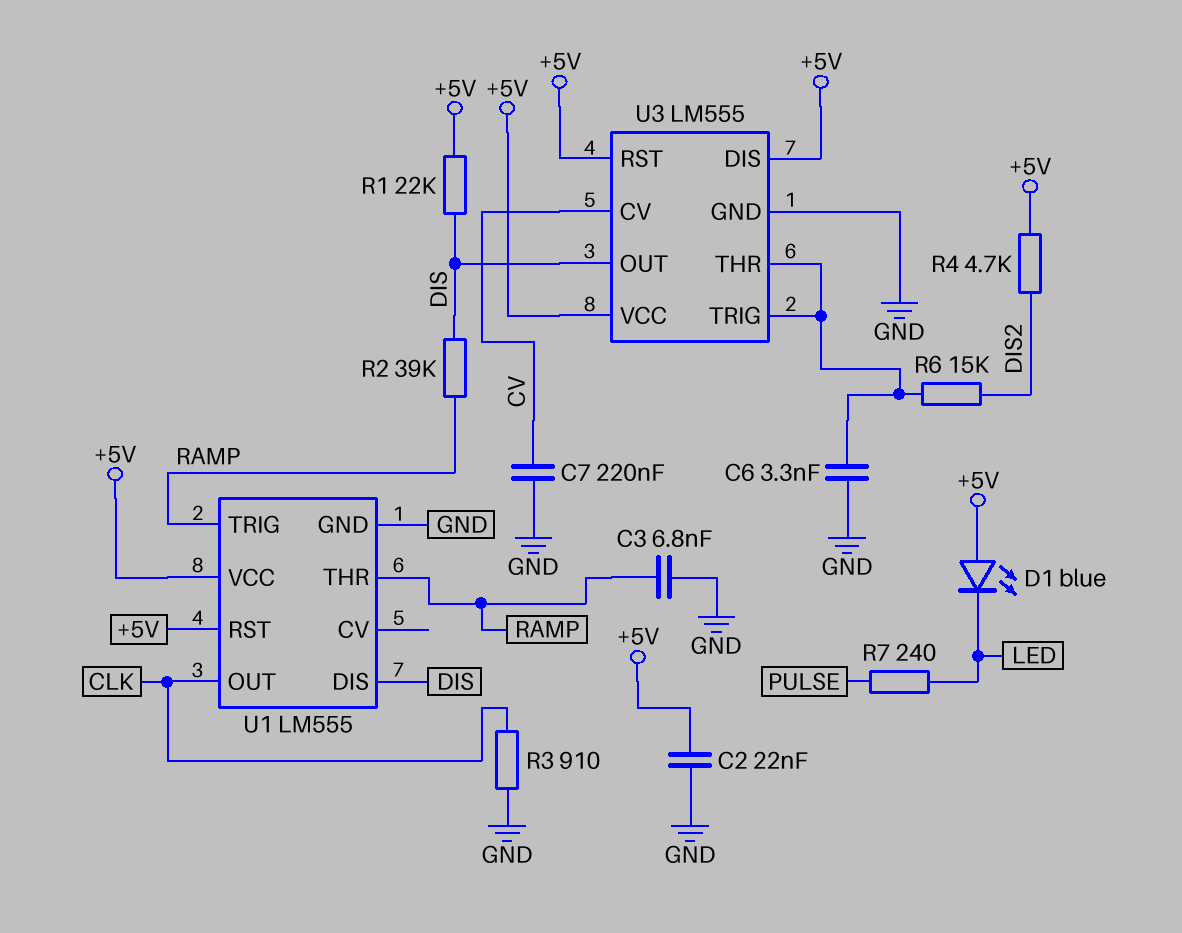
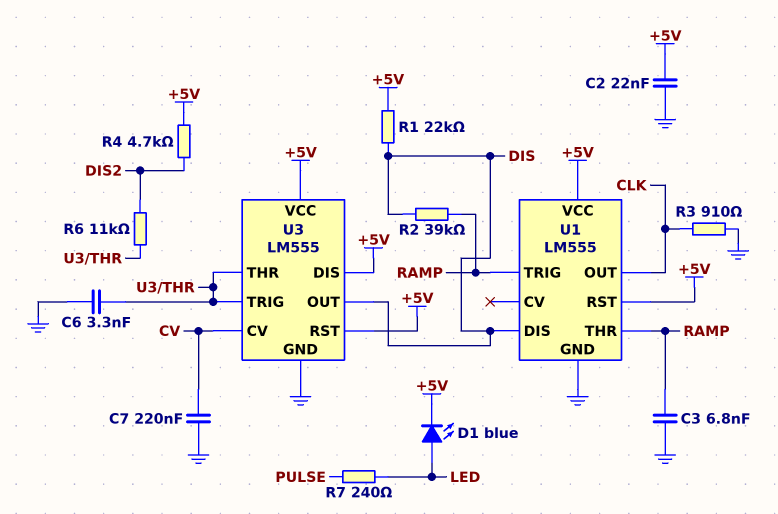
D1: LED blue (A +5V, K LED) -> LED blue (A LED, K +5V)
R6: 15k (DIS2, U3/THR) -> 11k (DIS2, U3/THR)

